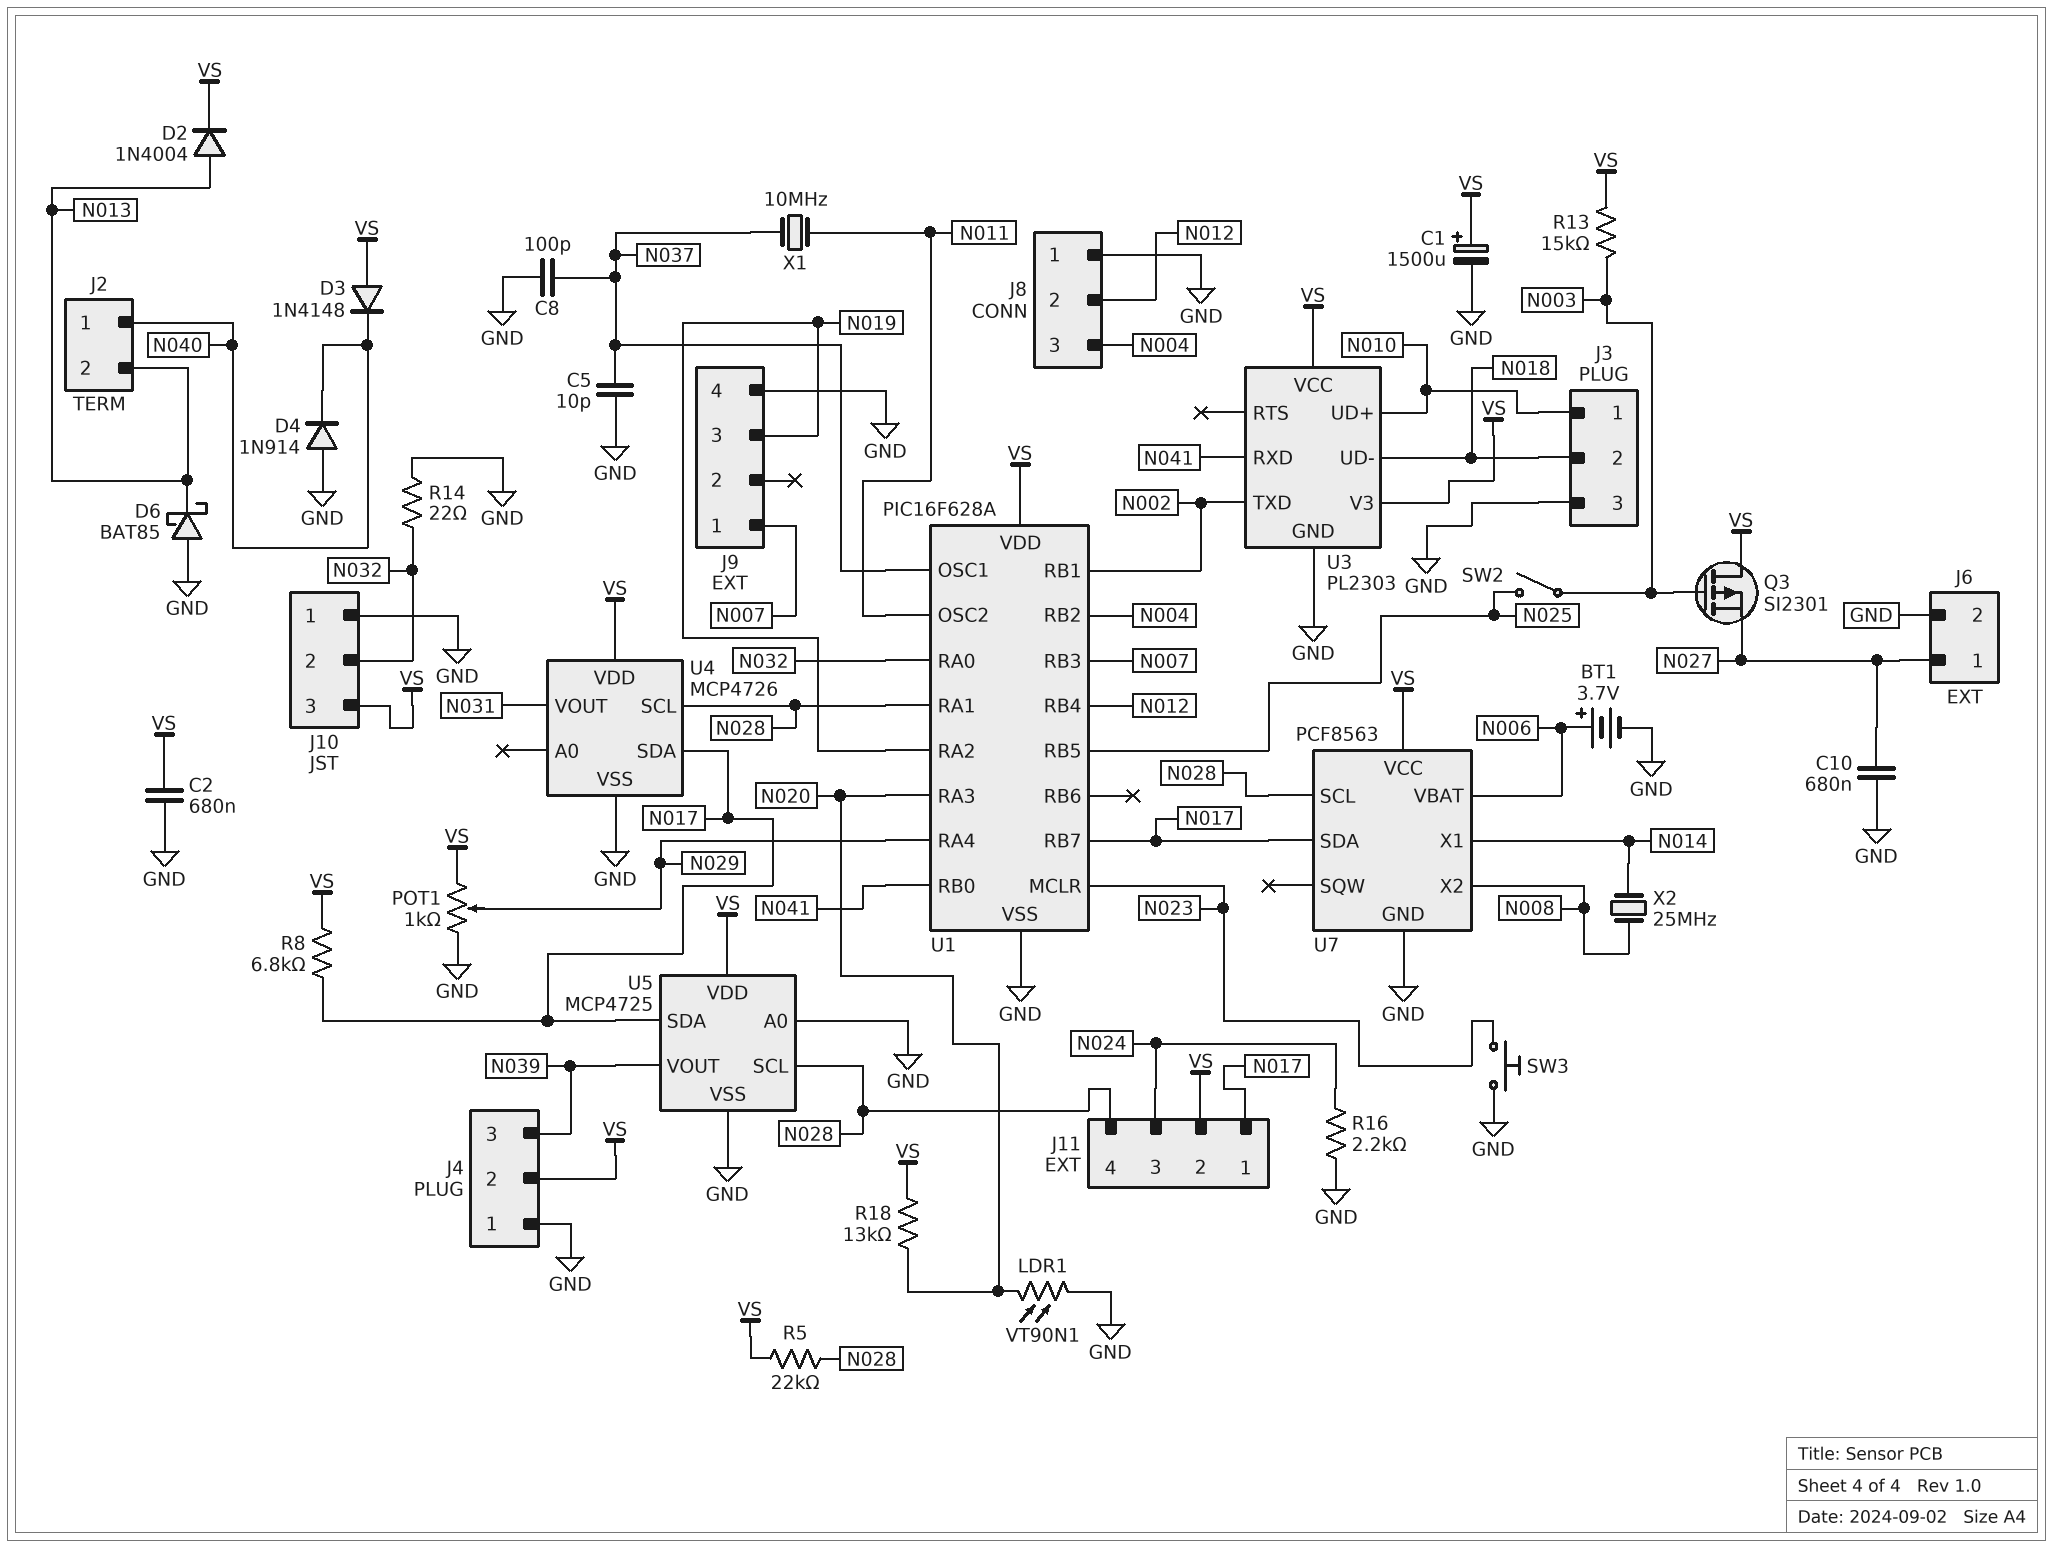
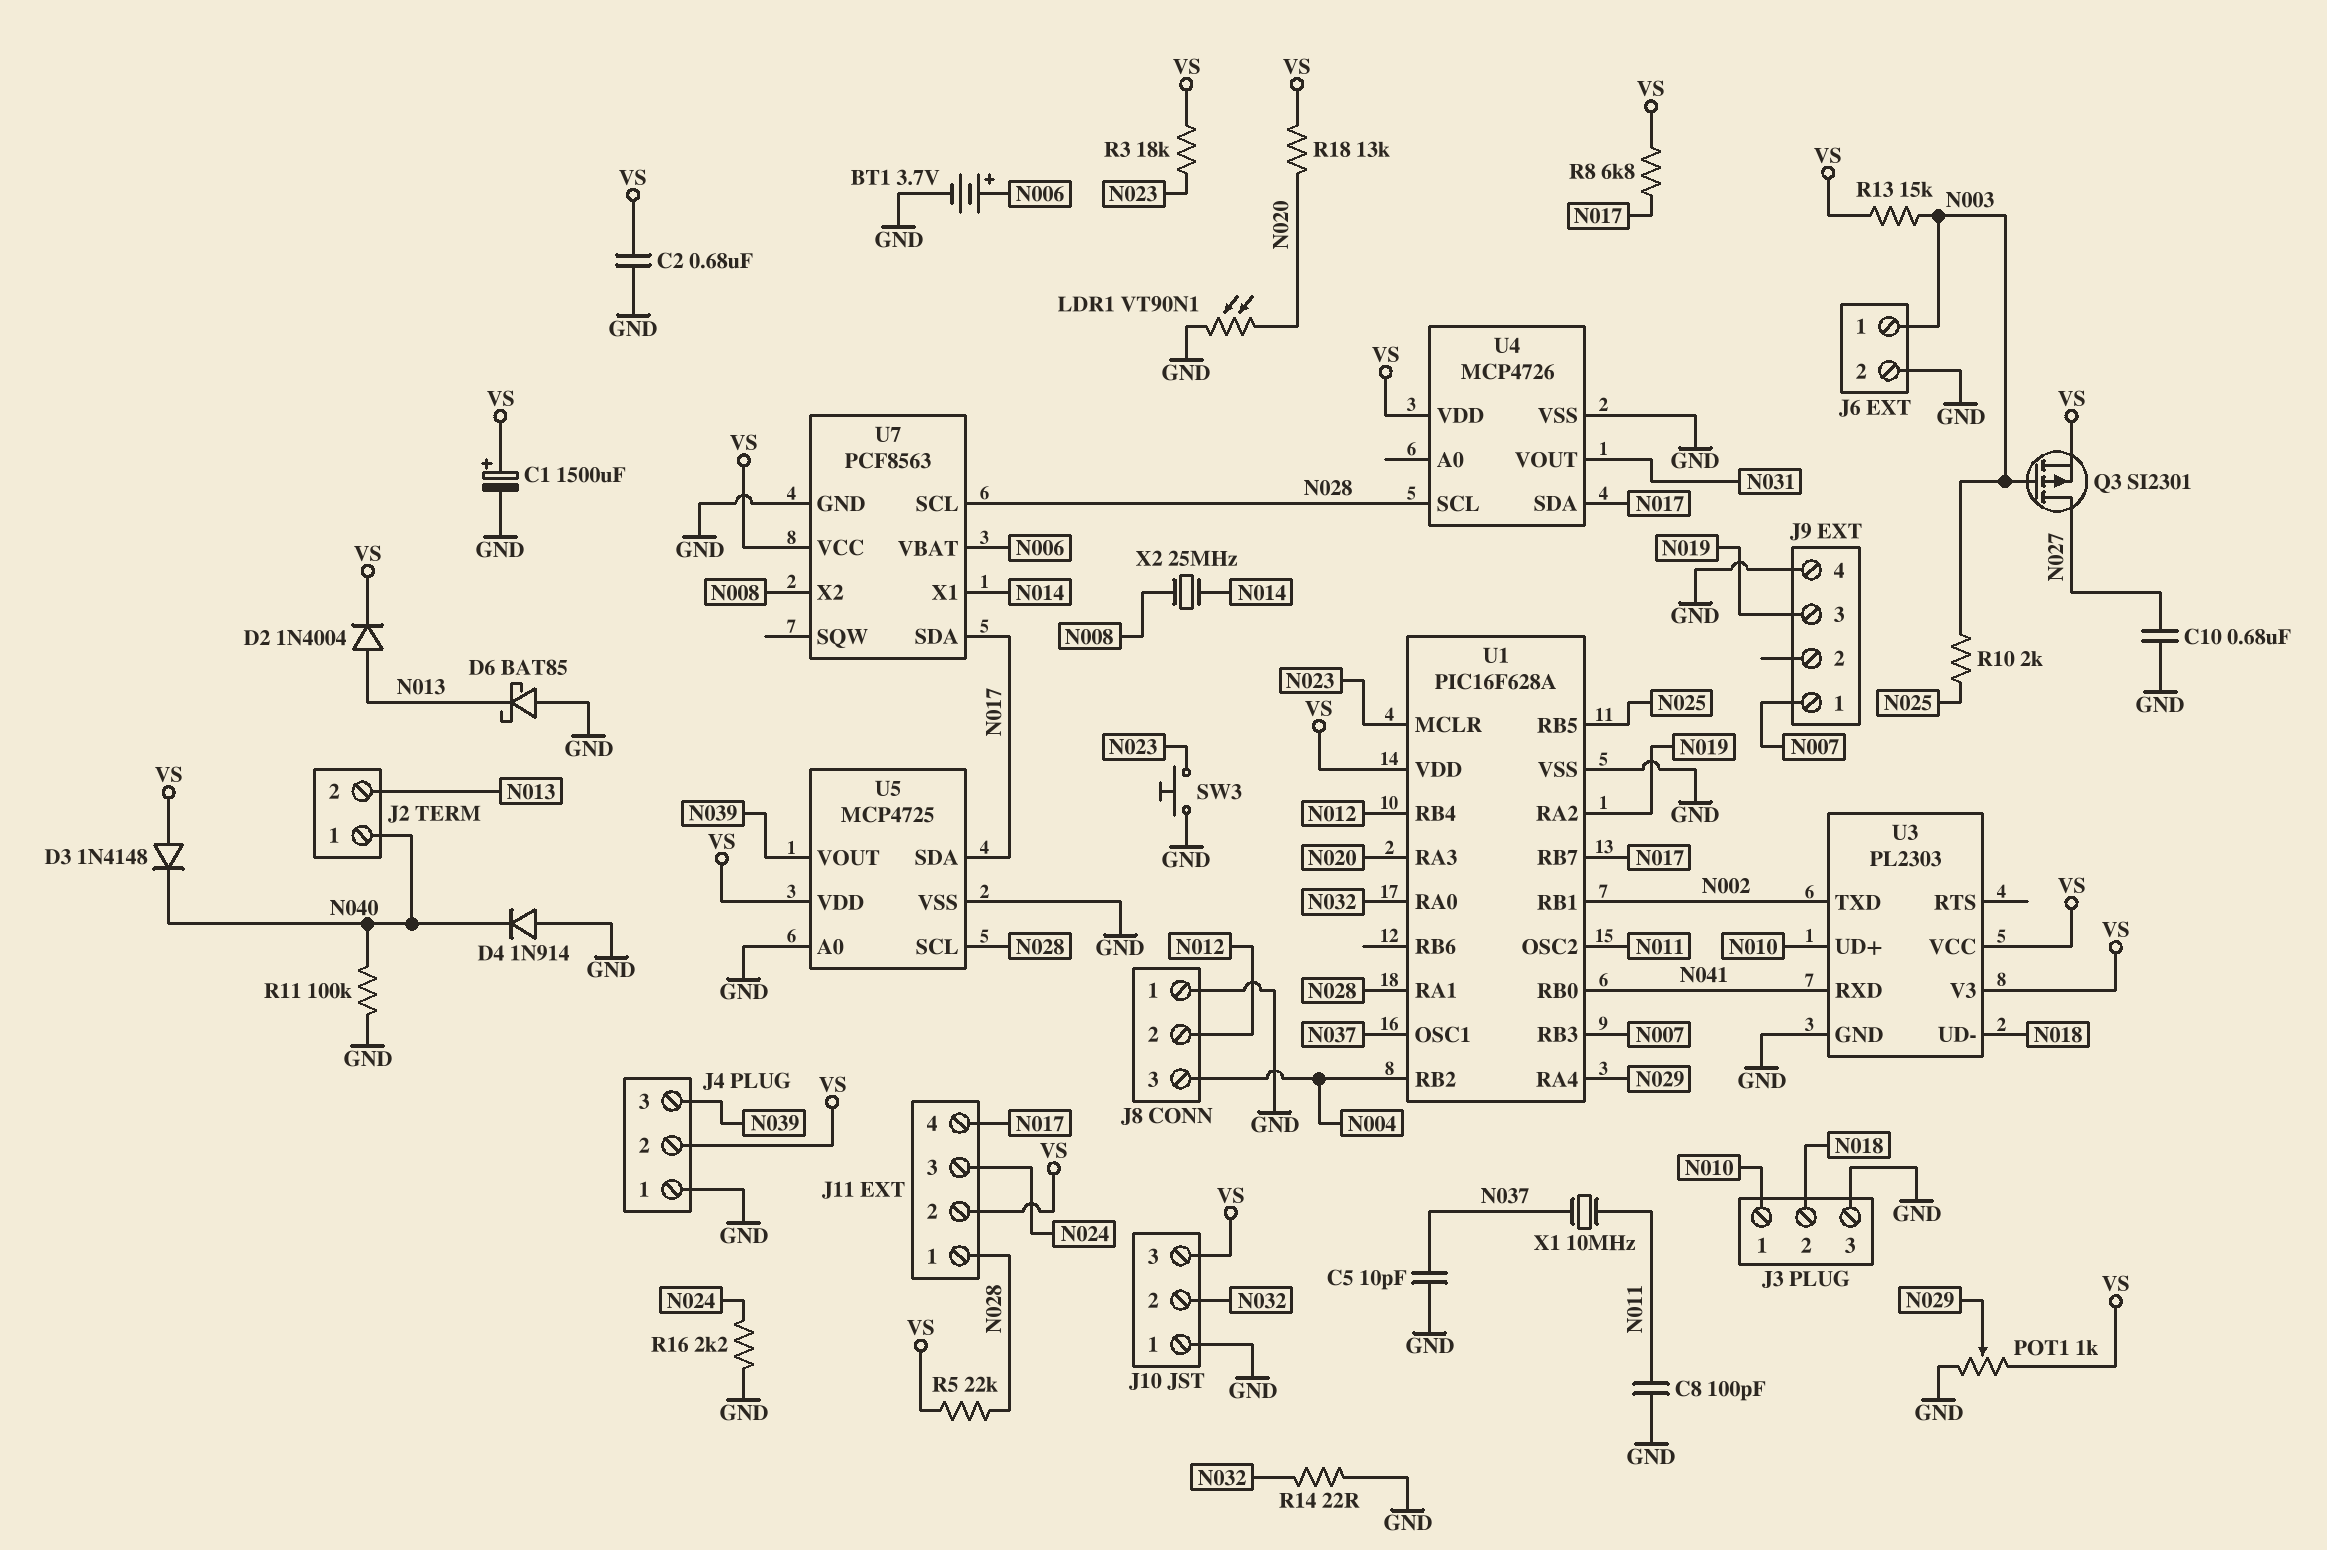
C8: 100pF (GND, N037) -> 100pF (GND, N011)
J6 pin 1: N027 -> N003
J11 pin 1: N017 -> N028
J11 pin 4: N028 -> N017
Q3: PMOS SI2301 (G N003, D VS, S N027) -> PMOS SI2301 (G N003, D N027, S VS)
R3: none -> 18k (N023, VS)
R10: none -> 2k (N003, N025)
R11: none -> 100k (GND, N040)
SW2: switch (N003, N025) -> none

